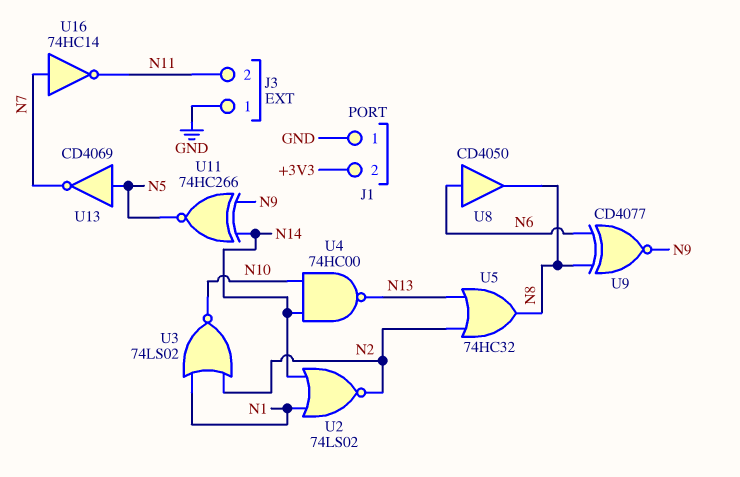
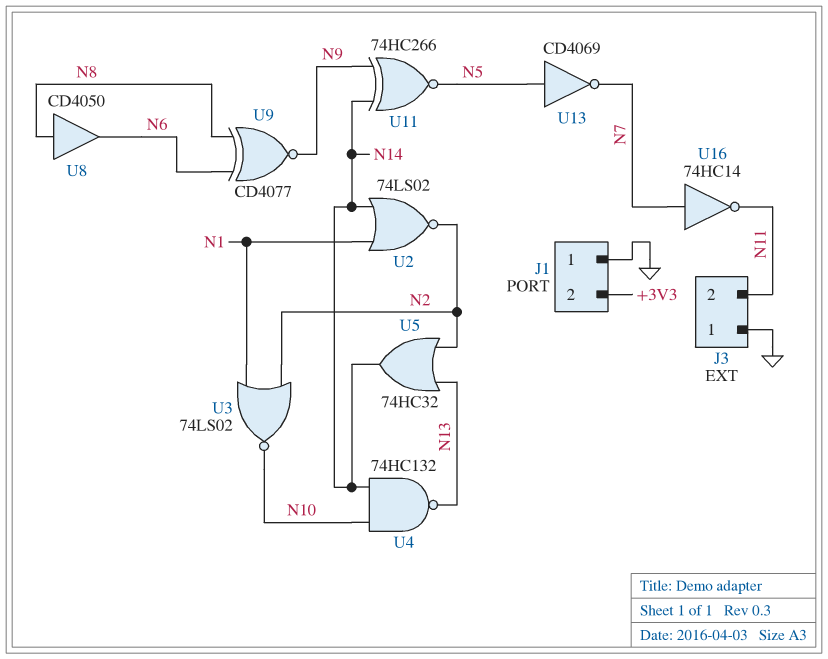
U4: NAND 74HC00 (in N10, in N14, out N13) -> NAND 74HC132 (in N10, in N14, out N13)
U5: OR 74HC32 (in N2, in N13, out N8) -> OR 74HC32 (in N2, in N13, out N14)
U8: buffer CD4050 (in N6, out N8) -> buffer CD4050 (in N8, out N6)

